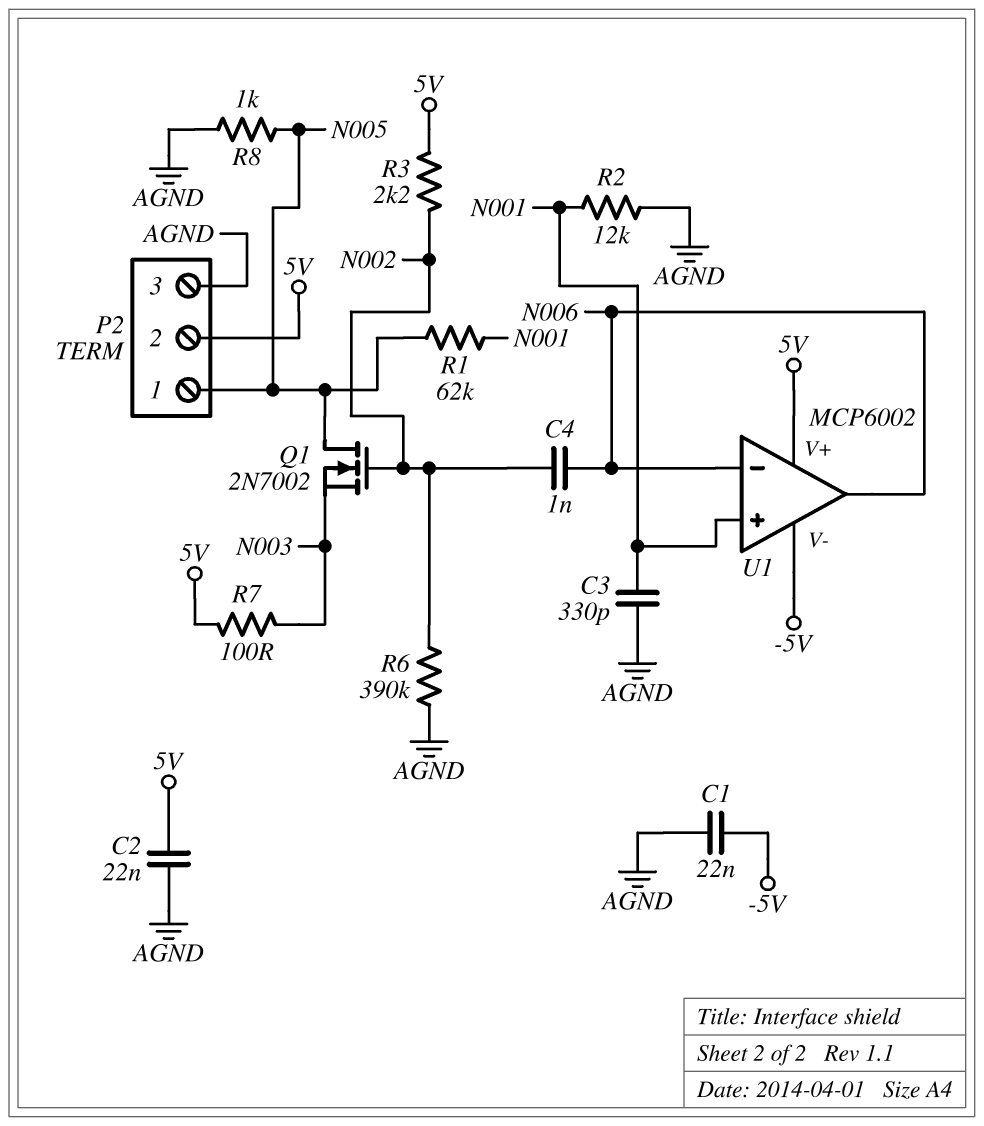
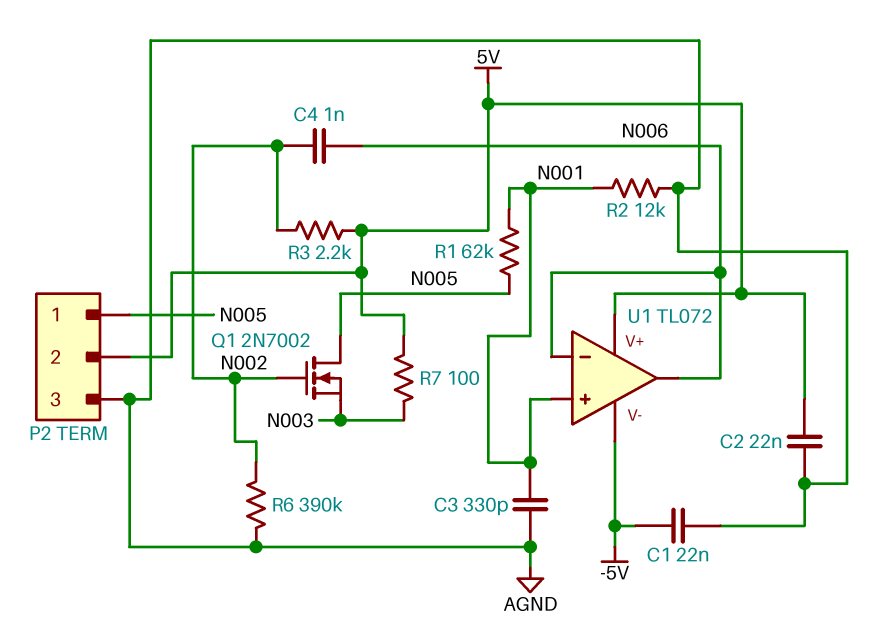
R8: 1k (AGND, N005) -> none
U1: MCP6002 -> TL072

